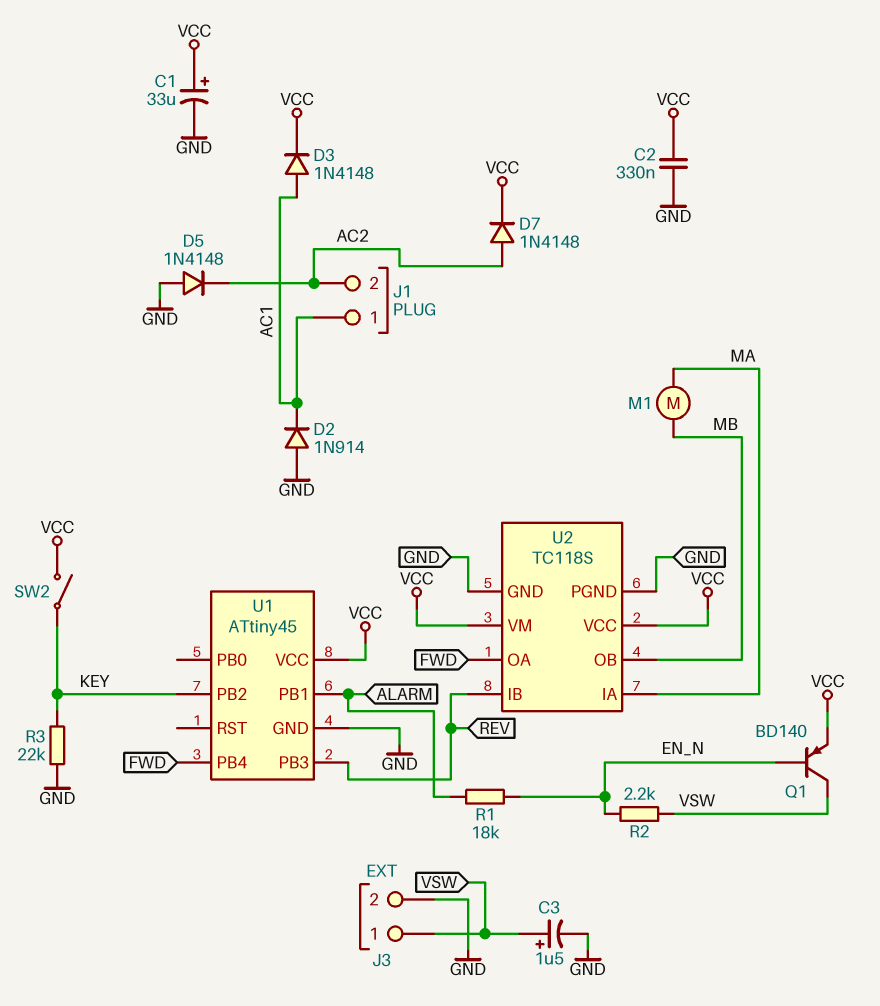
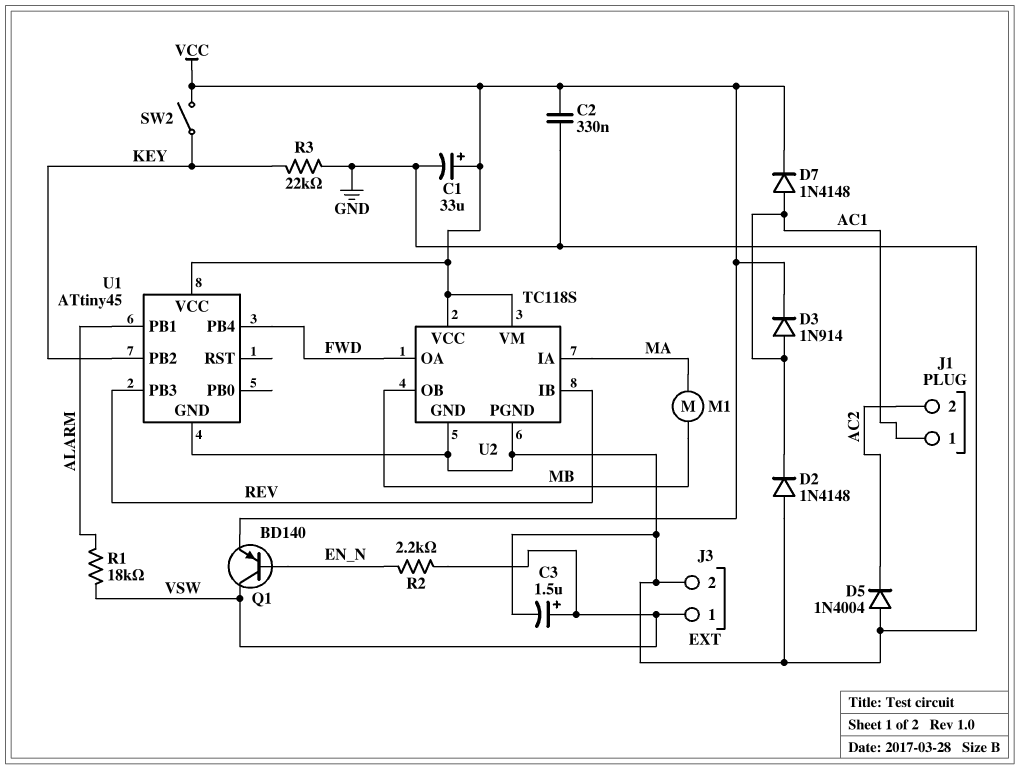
D2: diode 1N914 (A GND, K AC1) -> diode 1N4148 (A GND, K AC1)
D3: diode 1N4148 (A AC1, K VCC) -> diode 1N914 (A AC1, K VCC)
D5: diode 1N4148 (A GND, K AC2) -> diode 1N4004 (A GND, K AC2)
D7: diode 1N4148 (A AC2, K VCC) -> diode 1N4148 (A AC1, K VCC)
R1: 18k (ALARM, EN_N) -> 18k (ALARM, VSW)

